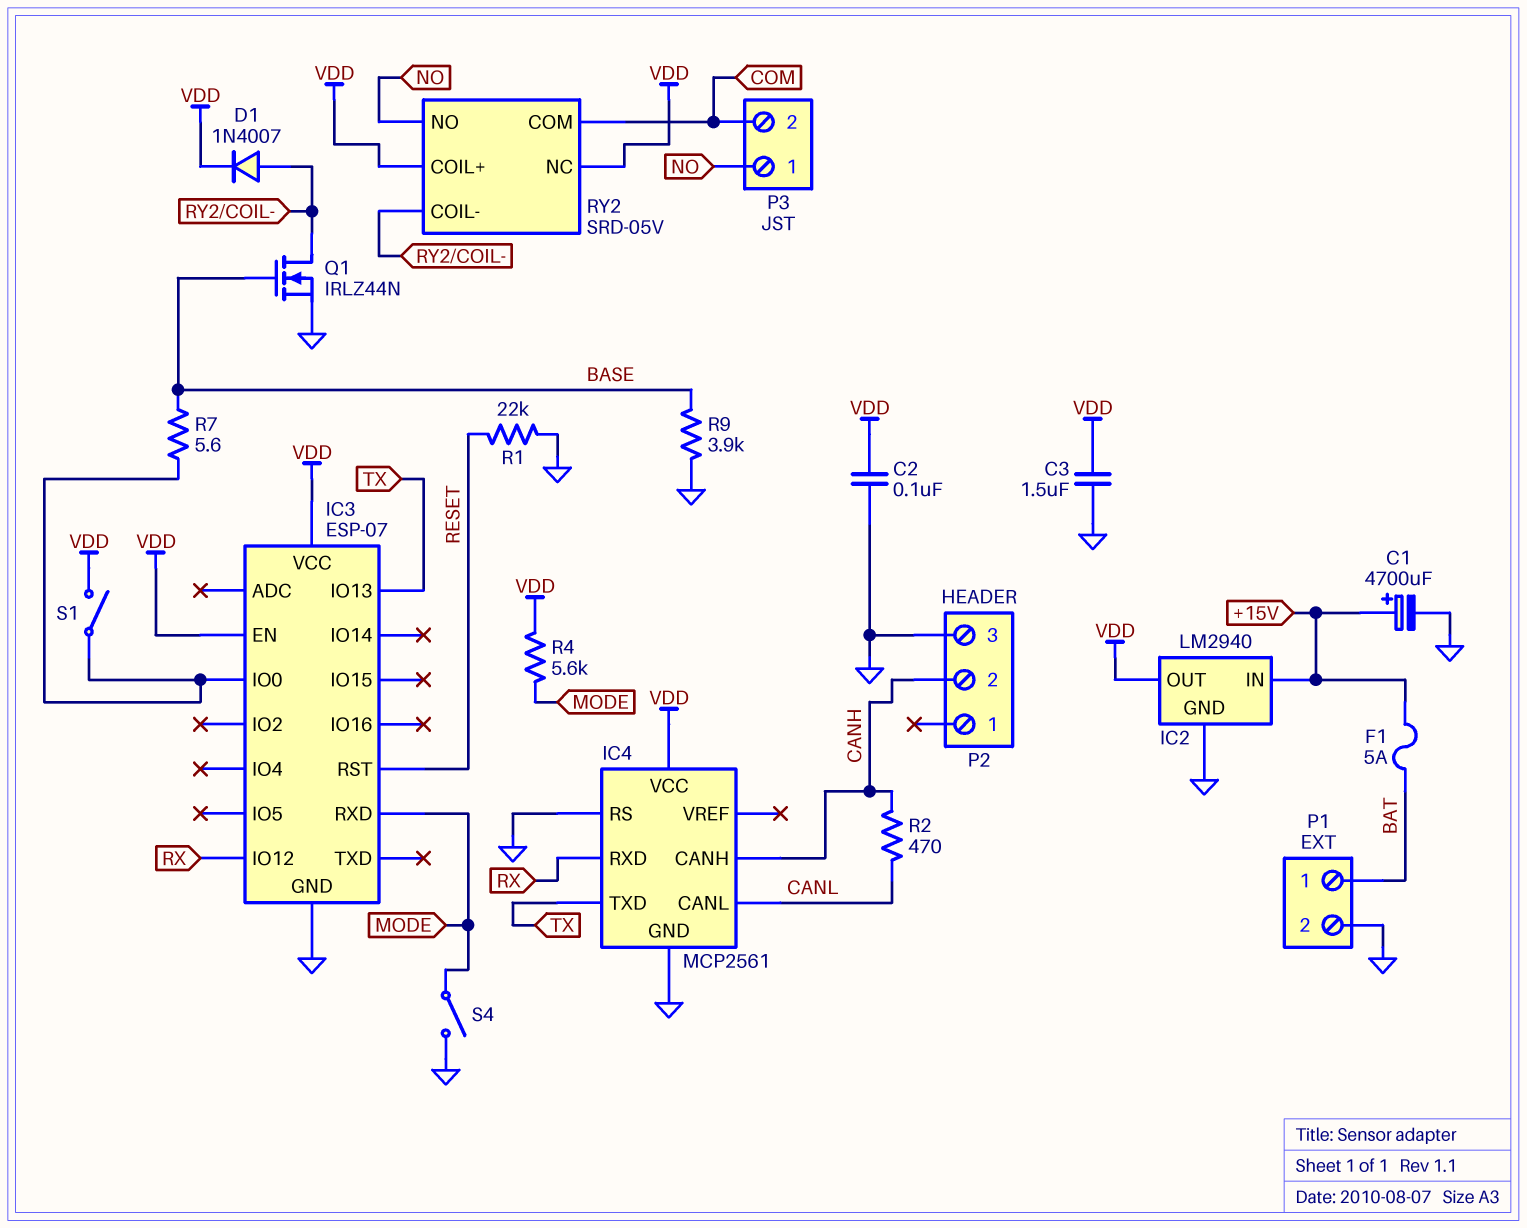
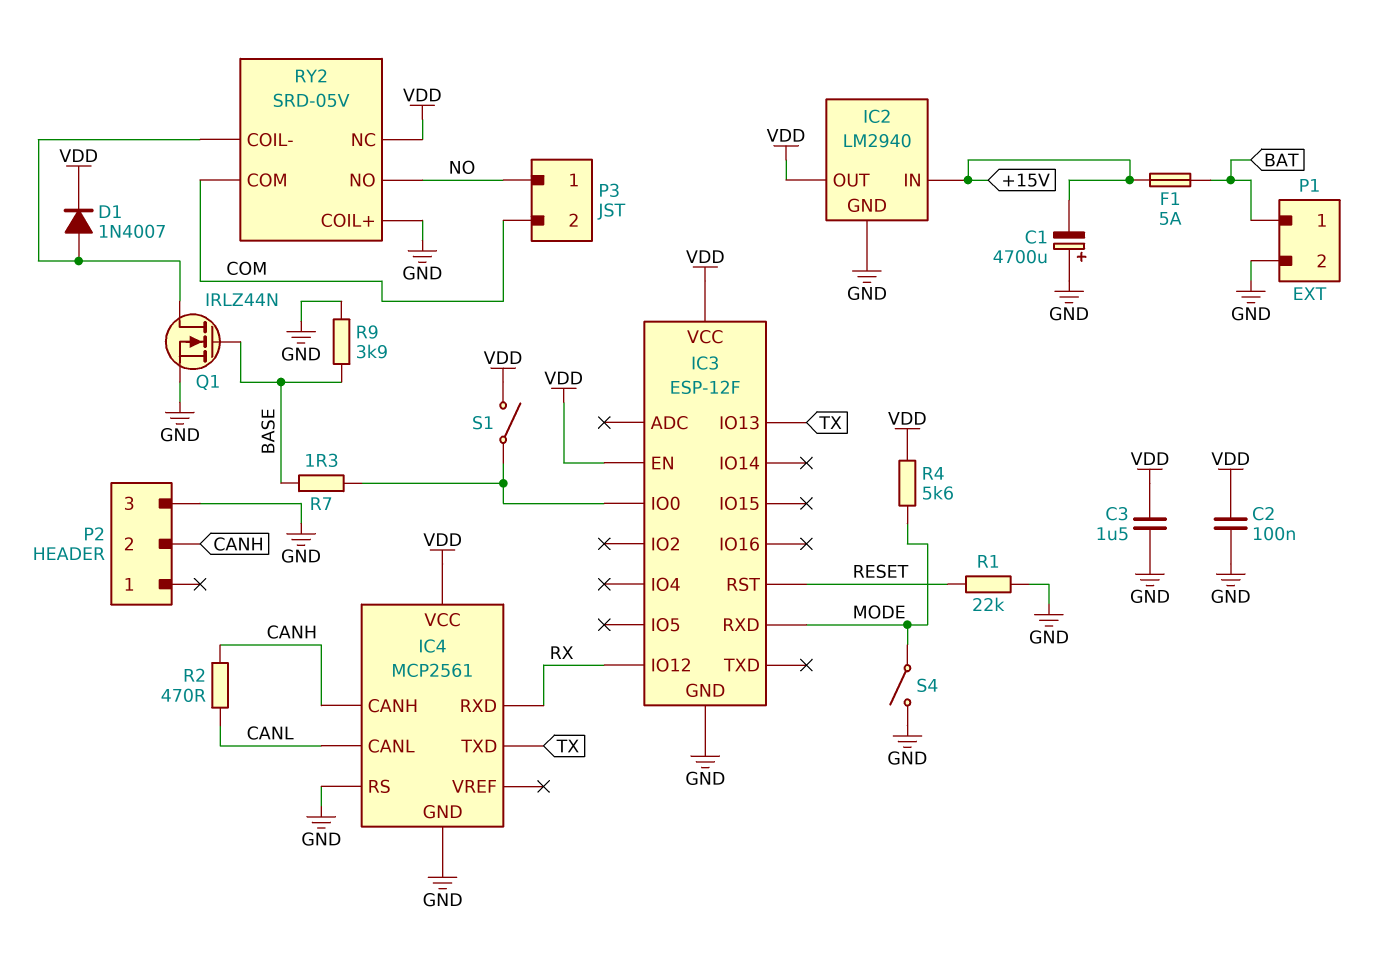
C1: 4700uF (plus +15V, minus GND) -> 4700uF (plus GND, minus +15V)
IC3: ESP-07 -> ESP-12F
R7: 5.6 (BASE, IC3/IO0) -> 1.3 (BASE, IC3/IO0)
RY2 pin COIL+: VDD -> GND

